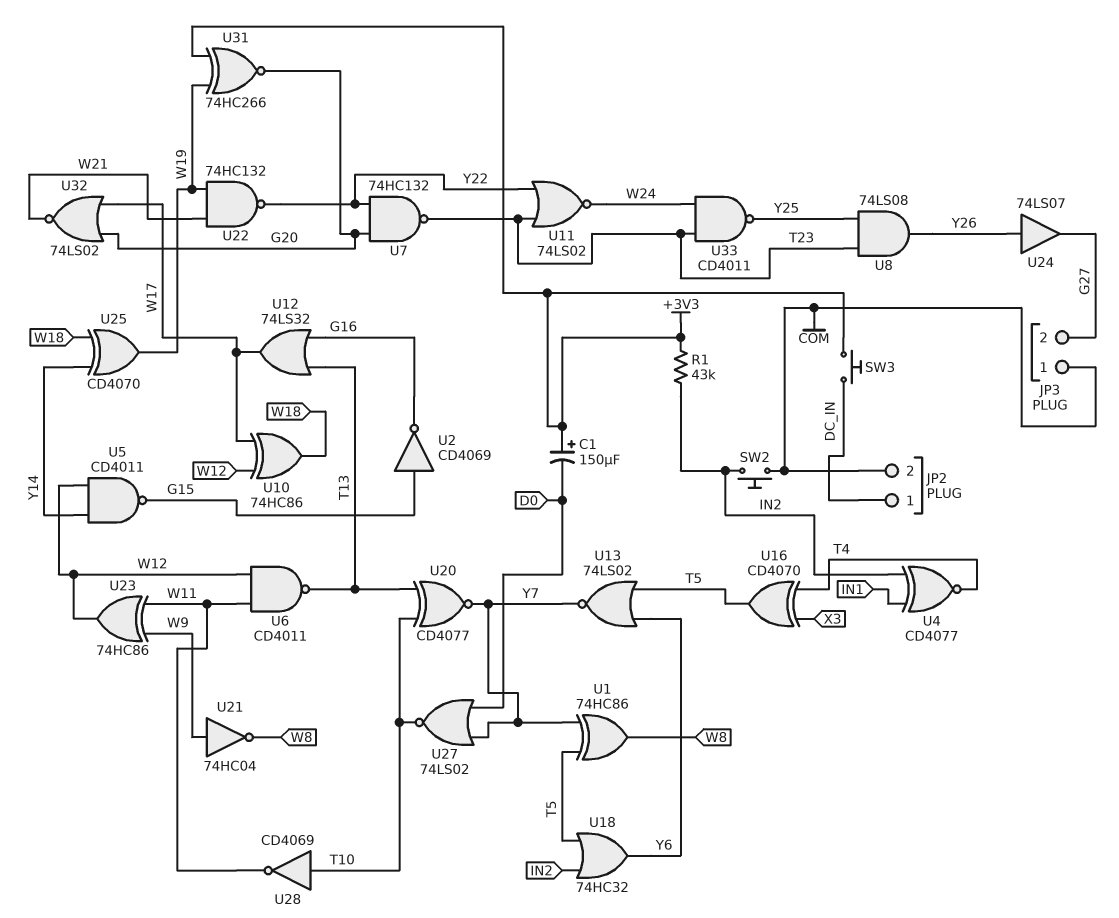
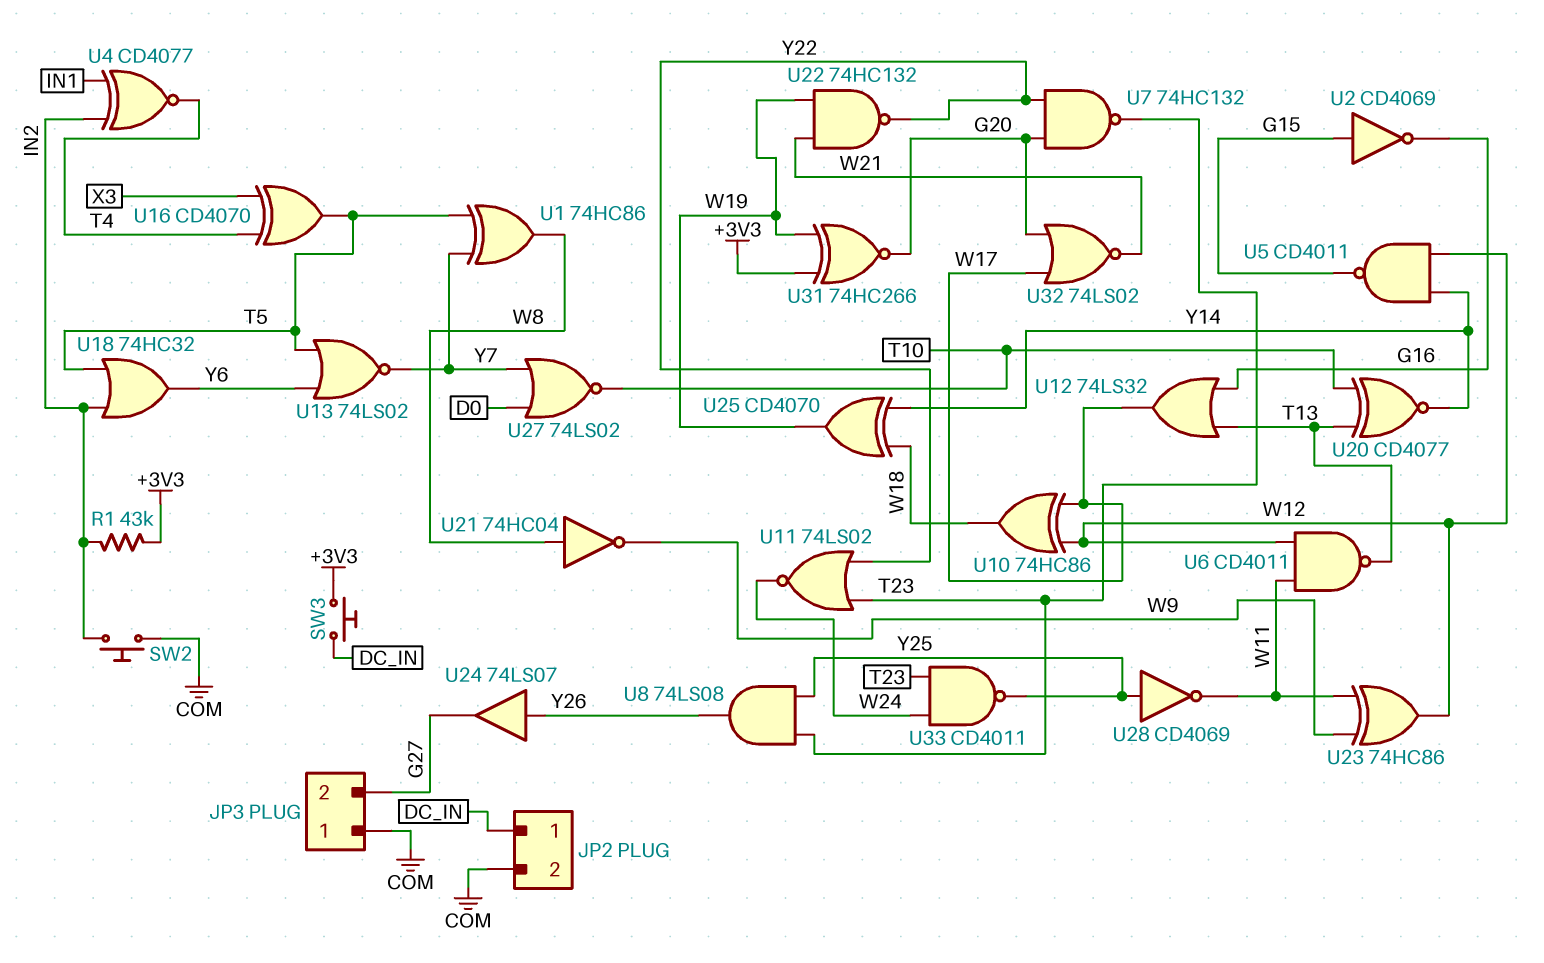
C1: 150uF (plus +3V3, minus D0) -> none
U20: XNOR CD4077 (in T10, in T13, out Y7) -> XNOR CD4077 (in T10, in T13, out Y14)
U21: NOT 74HC04 (in W9, out W8) -> NOT 74HC04 (in W8, out W9)
U28: NOT CD4069 (in T10, out W11) -> NOT CD4069 (in Y25, out W11)

